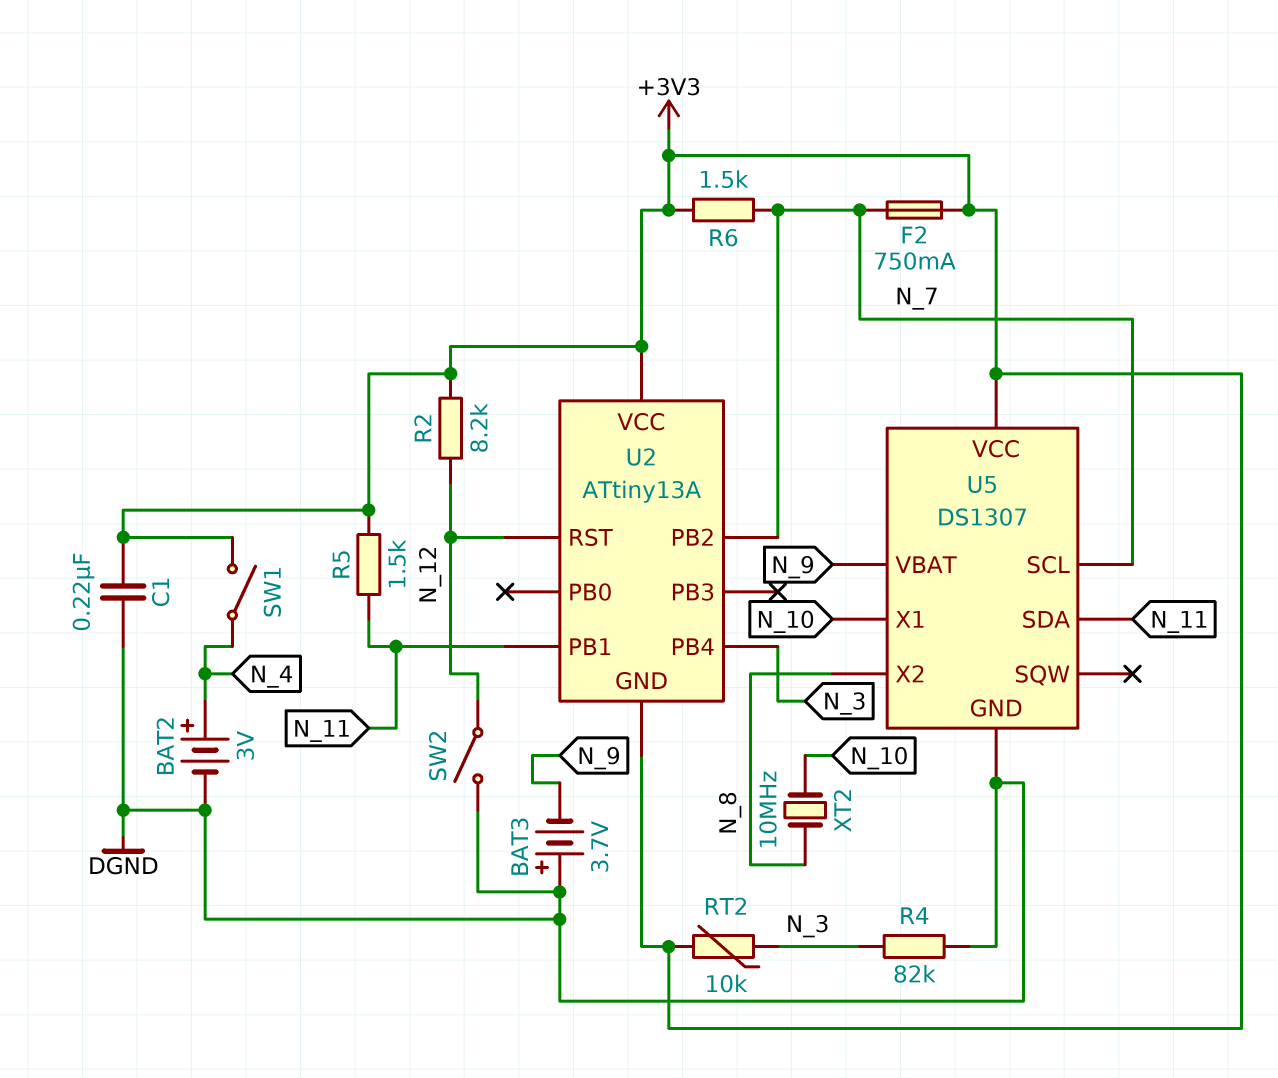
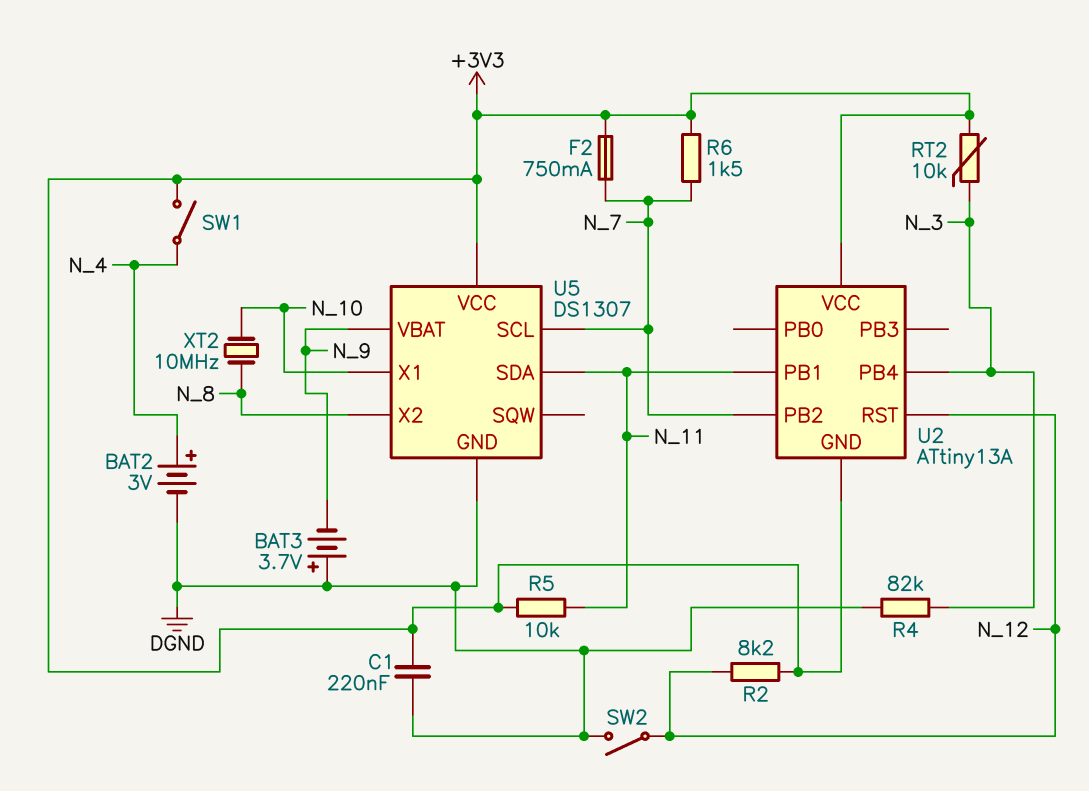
R5: 1.5k (+3V3, N_11) -> 10k (+3V3, N_11)

